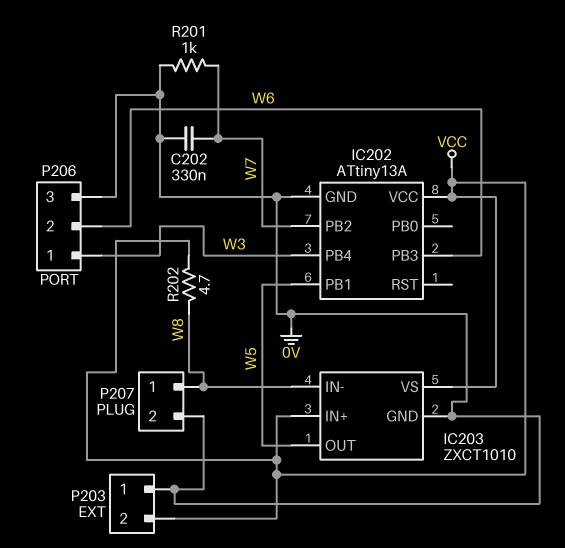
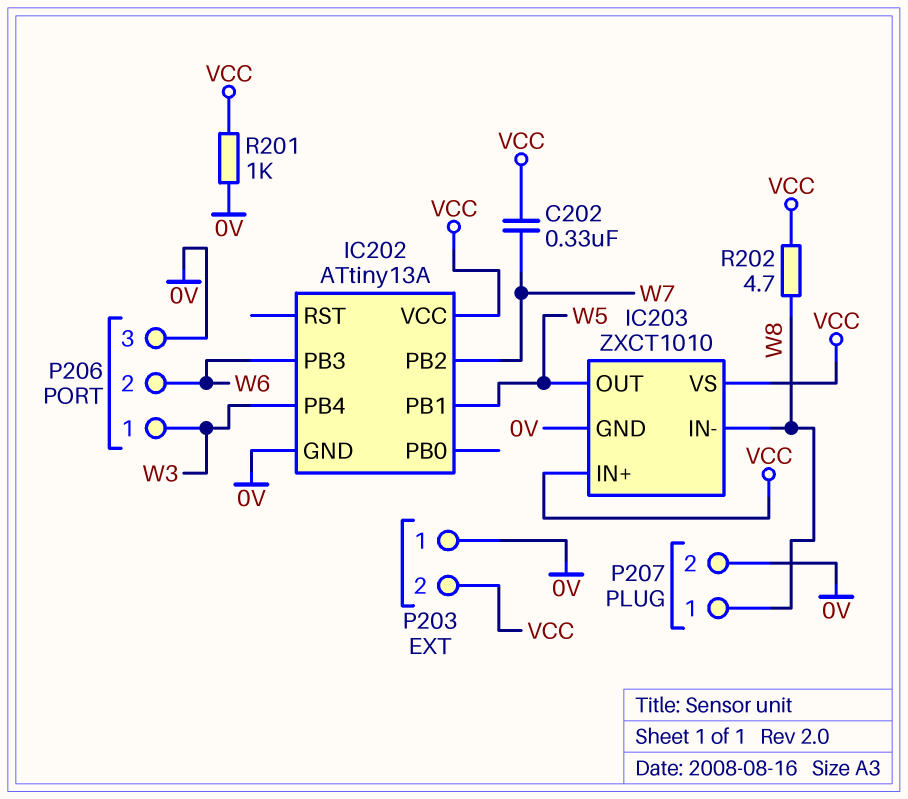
C202: 330nF (0V, W7) -> 330nF (VCC, W7)
R201: 1k (0V, W7) -> 1k (0V, VCC)

